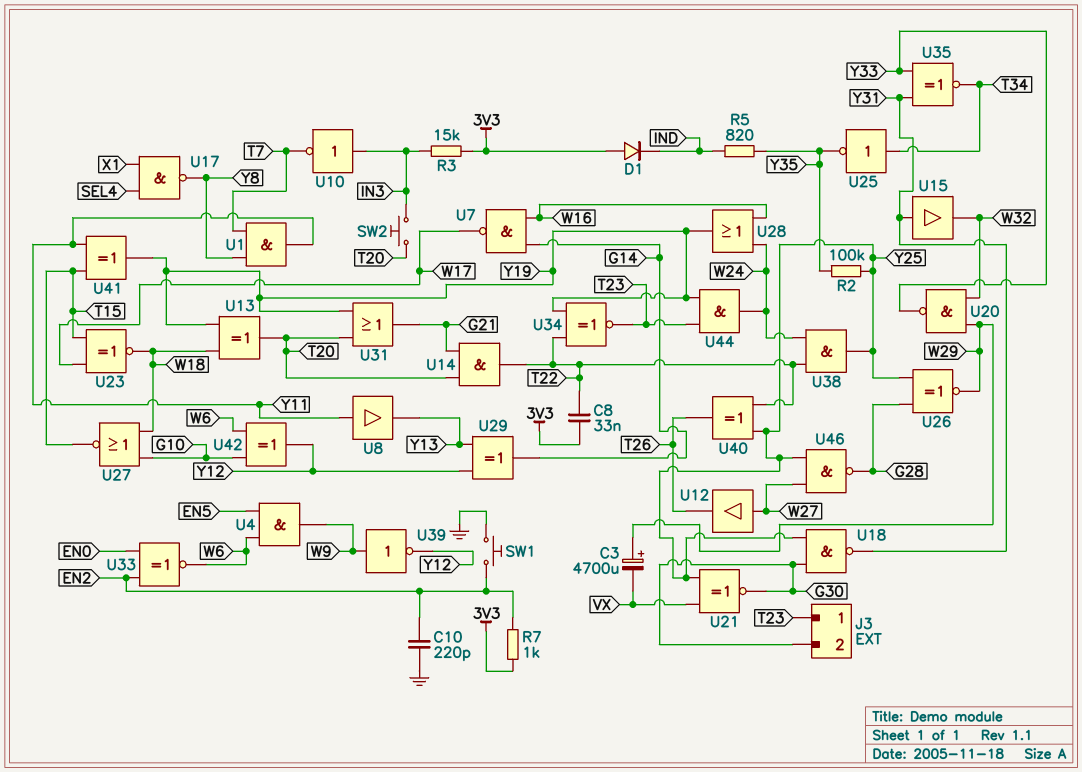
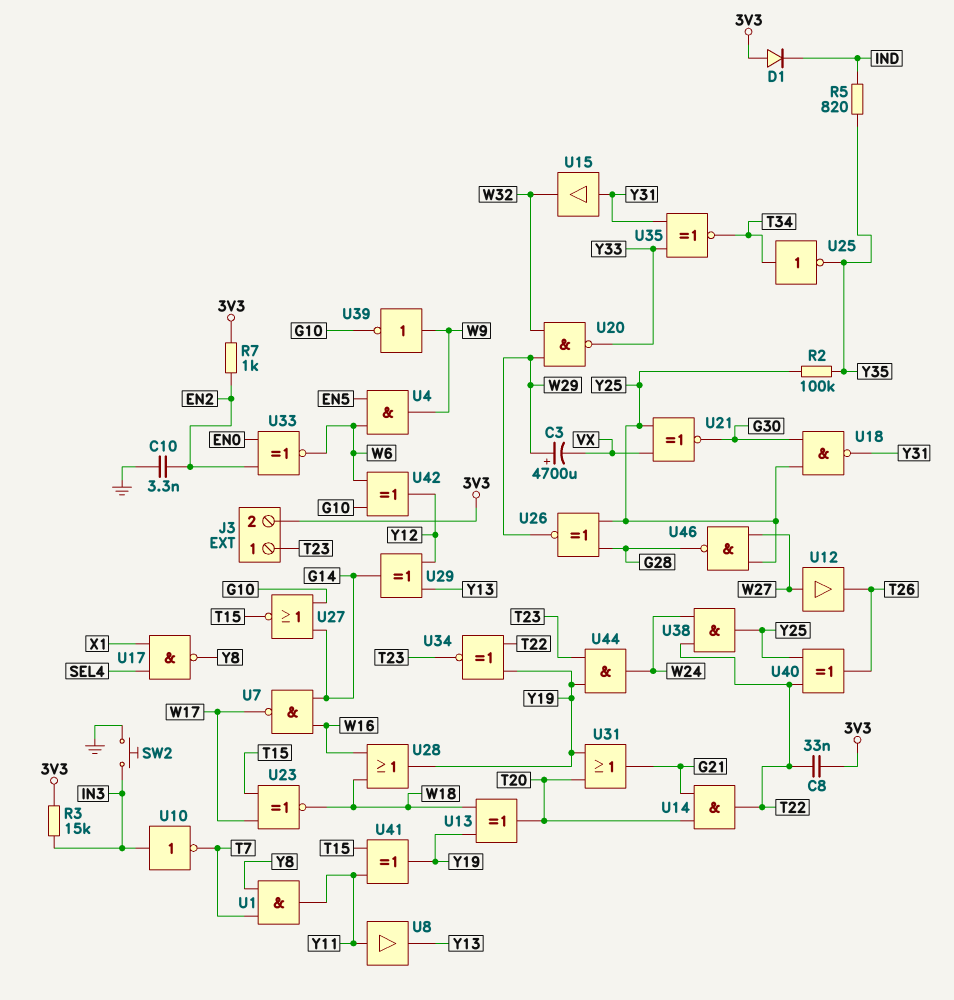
C10: 220pF (EN2, GND) -> 3.3nF (EN2, GND)
J3 pin 2: G30 -> 3V3
SW1: button (EN2, GND) -> none
SW2: button (IN3, T20) -> button (GND, IN3)
U27: NOR (in G10, in W18, out T15) -> NOR (in G10, in G14, out T15)
U28: OR (in W16, in W24, out Y19) -> OR (in W16, in W18, out Y19)
U39: NOT (in W9, out Y12) -> NOT (in W9, out G10)

